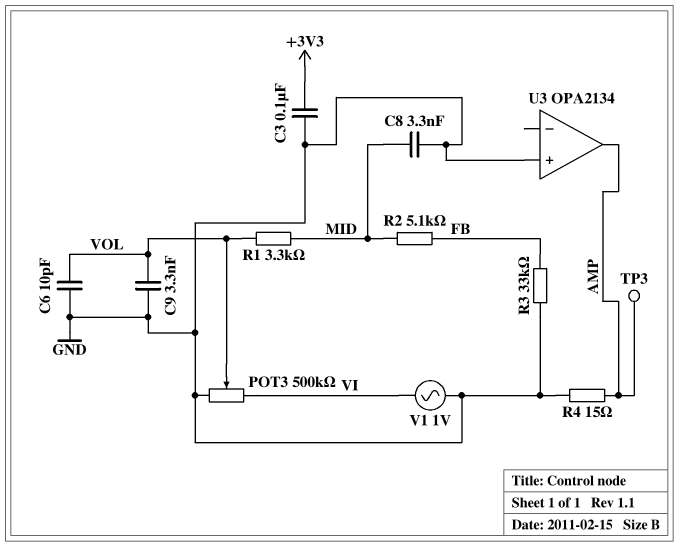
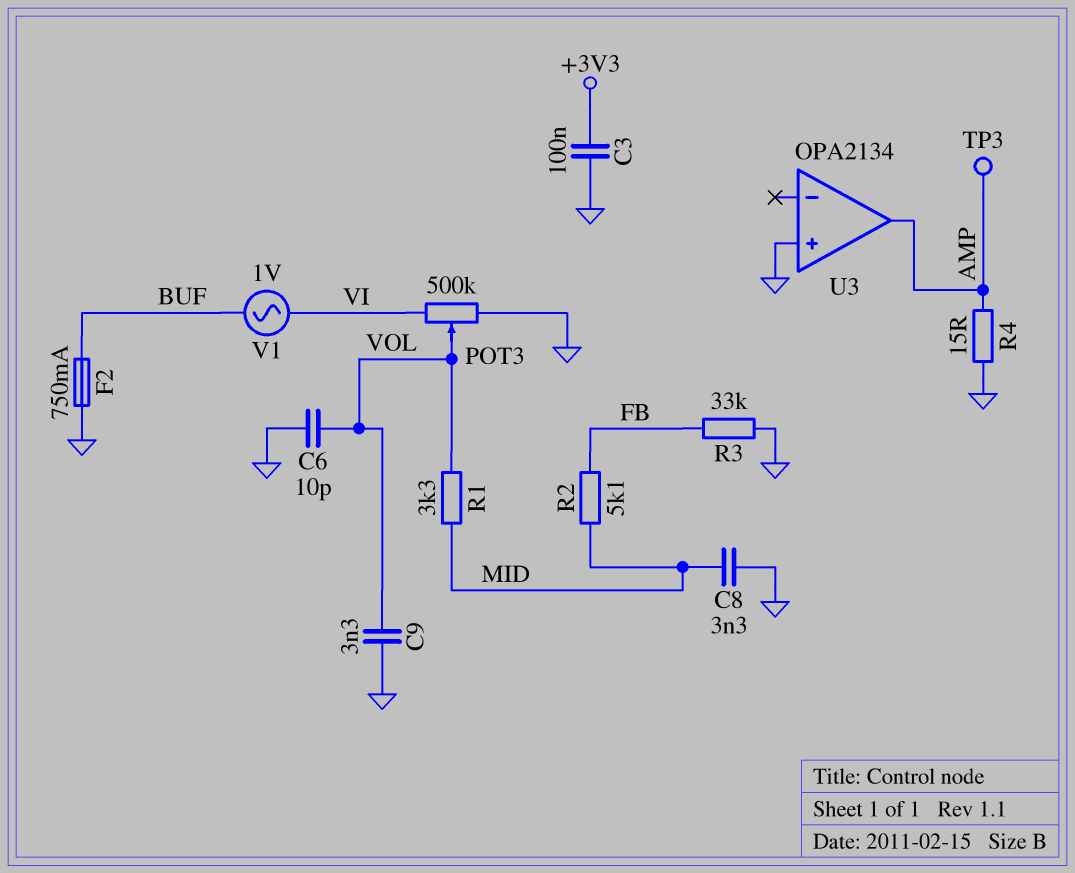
F2: none -> 750mA (BUF, GND)
V1: AC 1V (GND, VI) -> AC 1V (BUF, VI)

